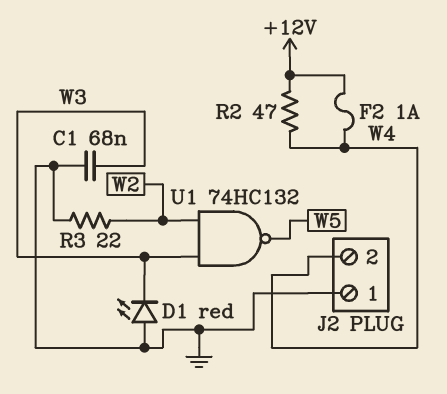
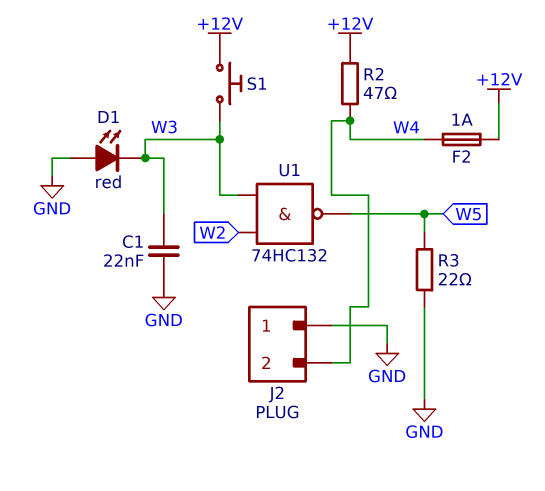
C1: 68nF (GND, W3) -> 22nF (GND, W3)
R3: 22 (GND, W2) -> 22 (GND, W5)
S1: none -> button (+12V, W3)

